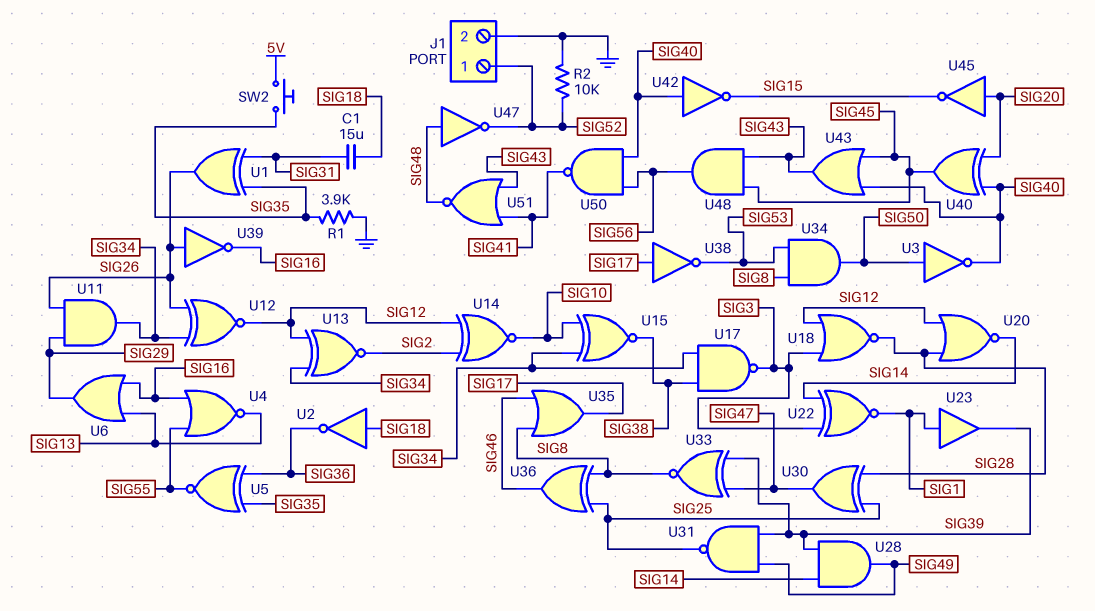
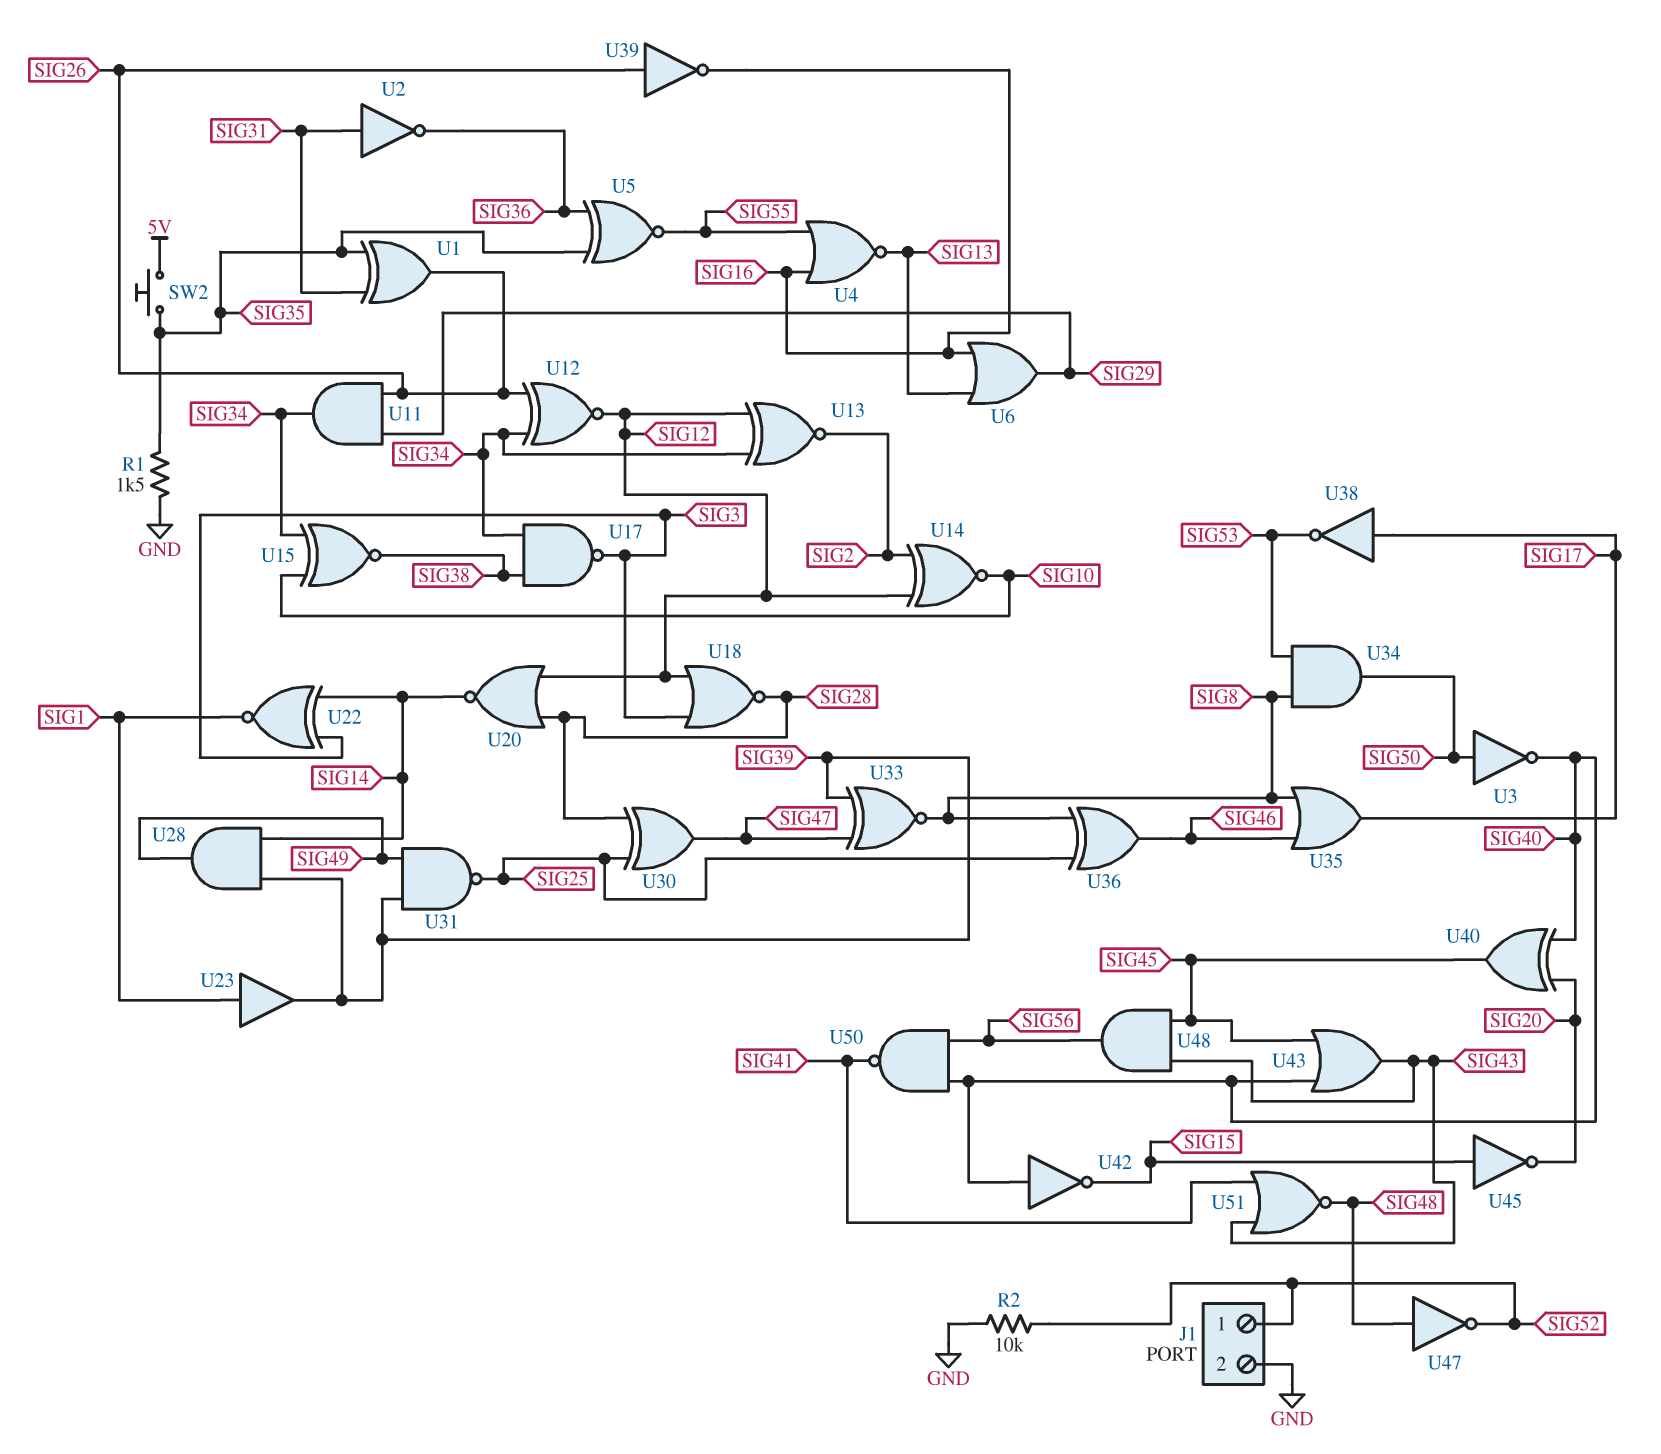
C1: 15uF (SIG18, SIG31) -> none
R1: 3.9k (GND, SIG35) -> 1.5k (GND, SIG35)
U2: NOT (in SIG18, out SIG36) -> NOT (in SIG31, out SIG36)
U45: NOT (in SIG20, out SIG15) -> NOT (in SIG15, out SIG20)

